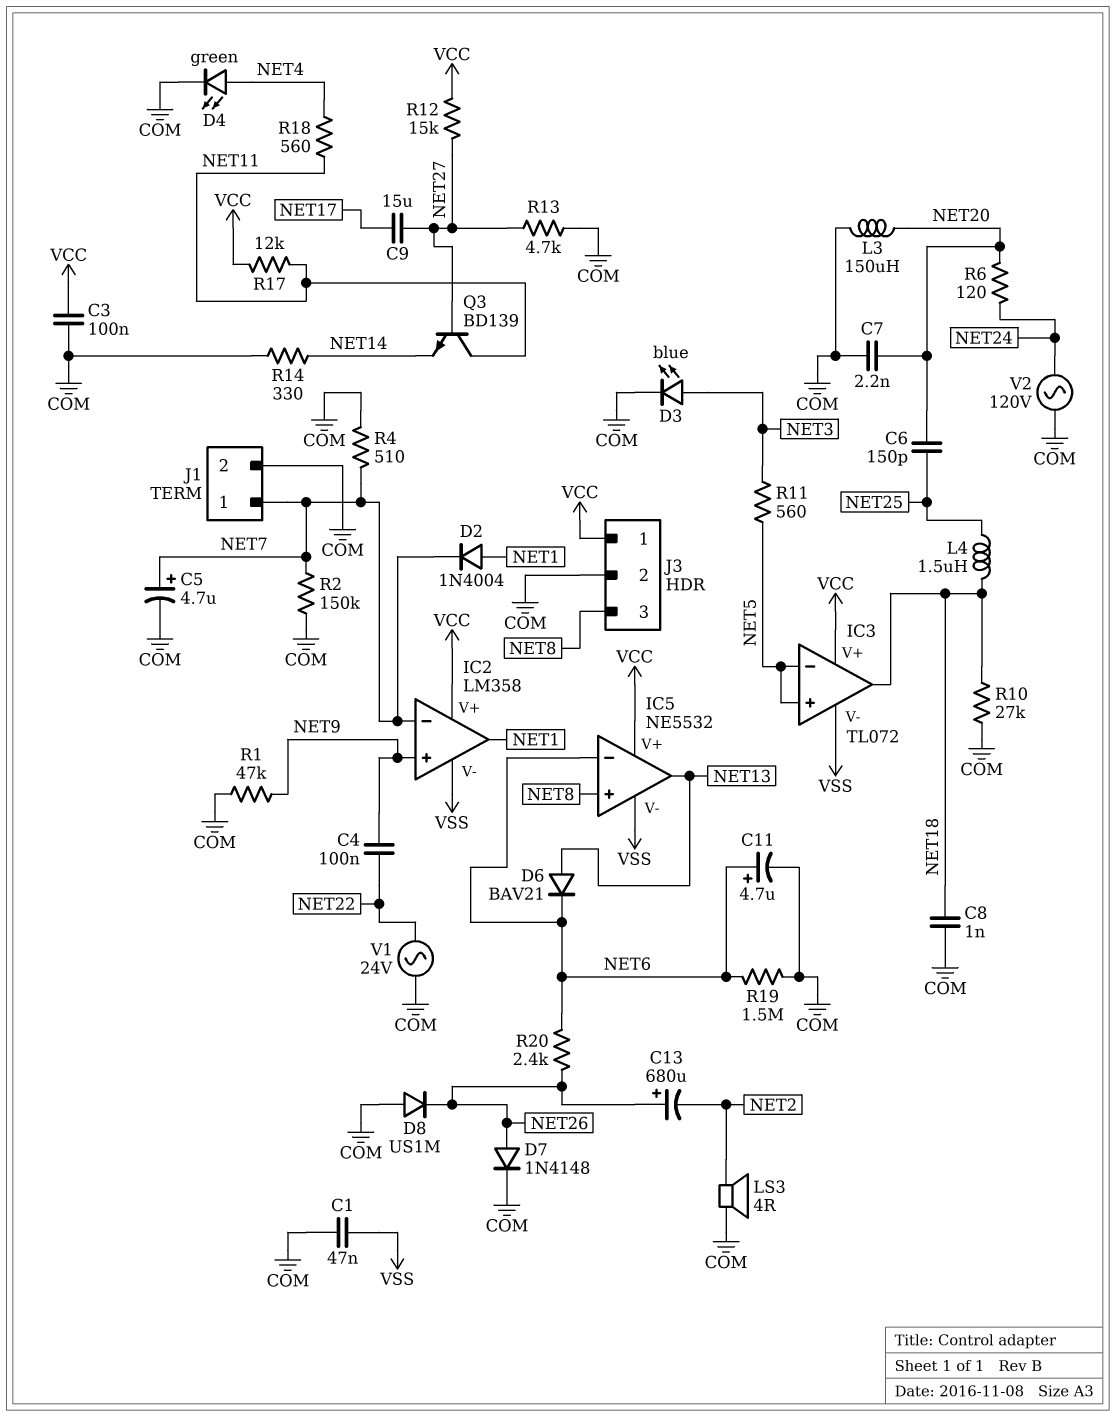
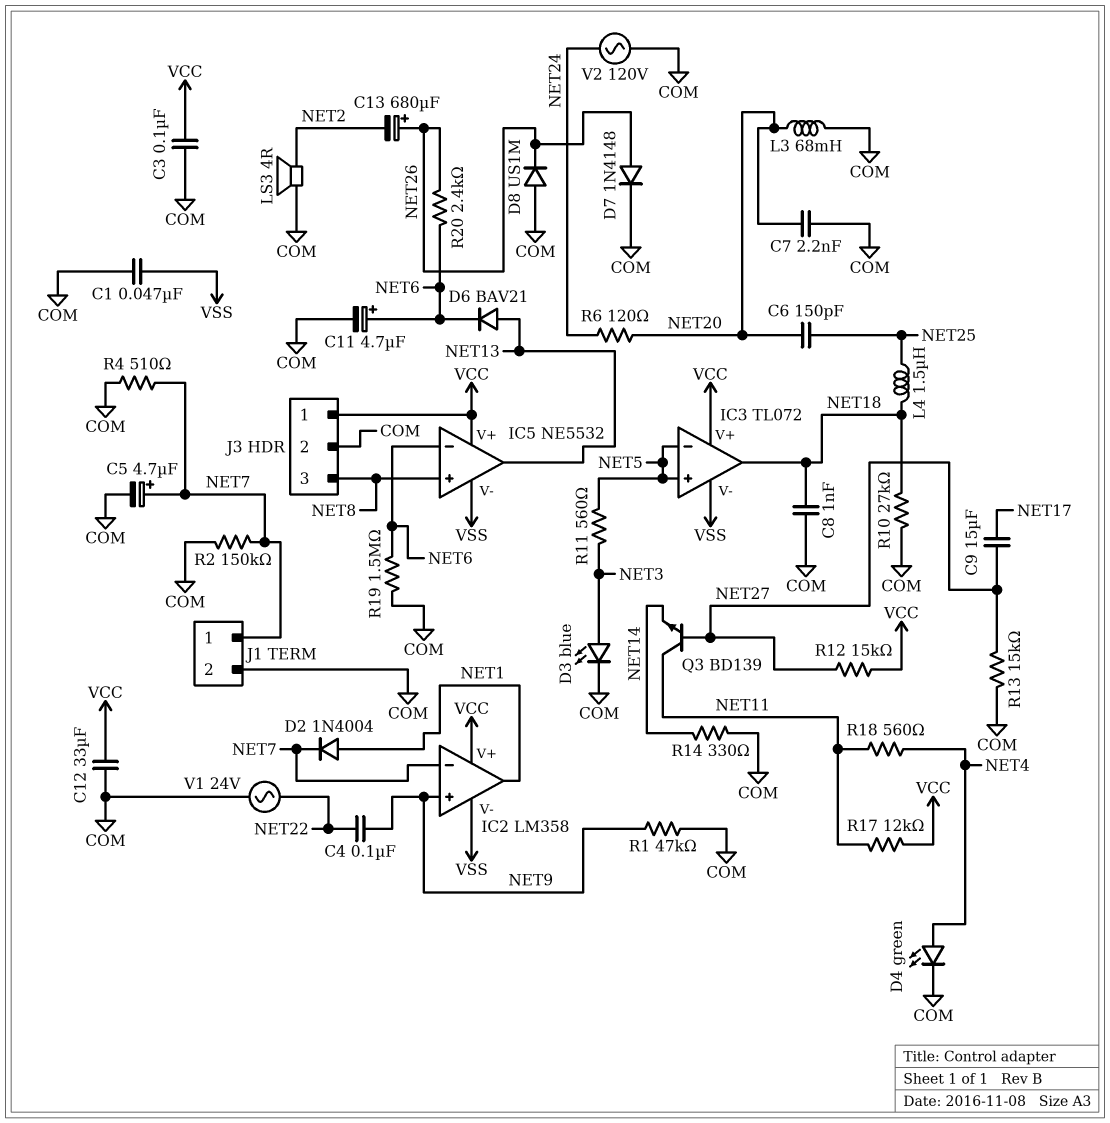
C12: none -> 33uF (COM, VCC)
L3: 150uH (COM, NET20) -> 68mH (COM, NET20)
R13: 4.7k (COM, NET27) -> 15k (COM, NET27)

